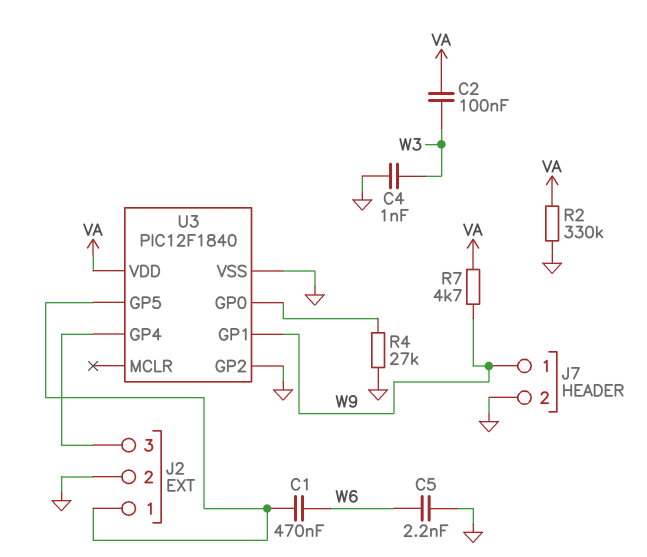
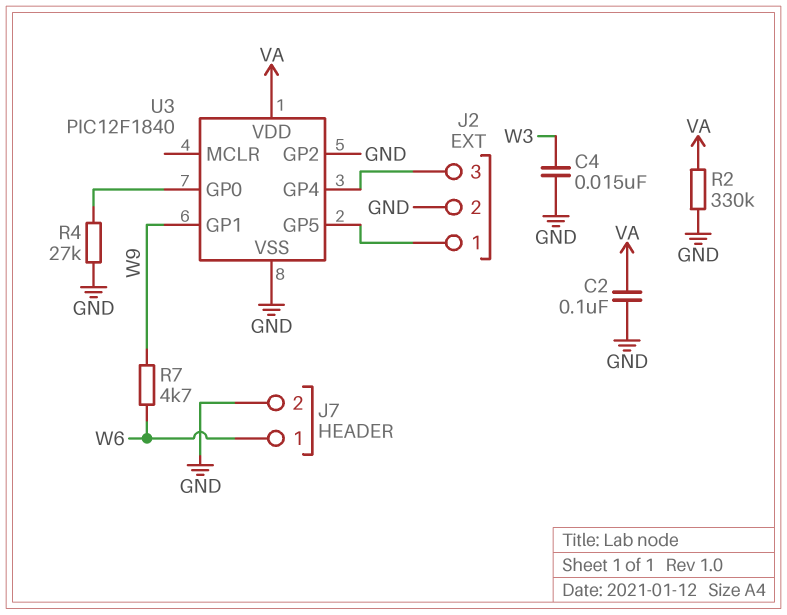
C1: 470nF (J2/1, W6) -> none
C2: 100nF (VA, W3) -> 100nF (GND, VA)
C4: 1nF (GND, W3) -> 15nF (GND, W3)
C5: 2.2nF (GND, W6) -> none
J7 pin 1: W9 -> W6
R7: 4.7k (VA, W9) -> 4.7k (W6, W9)

